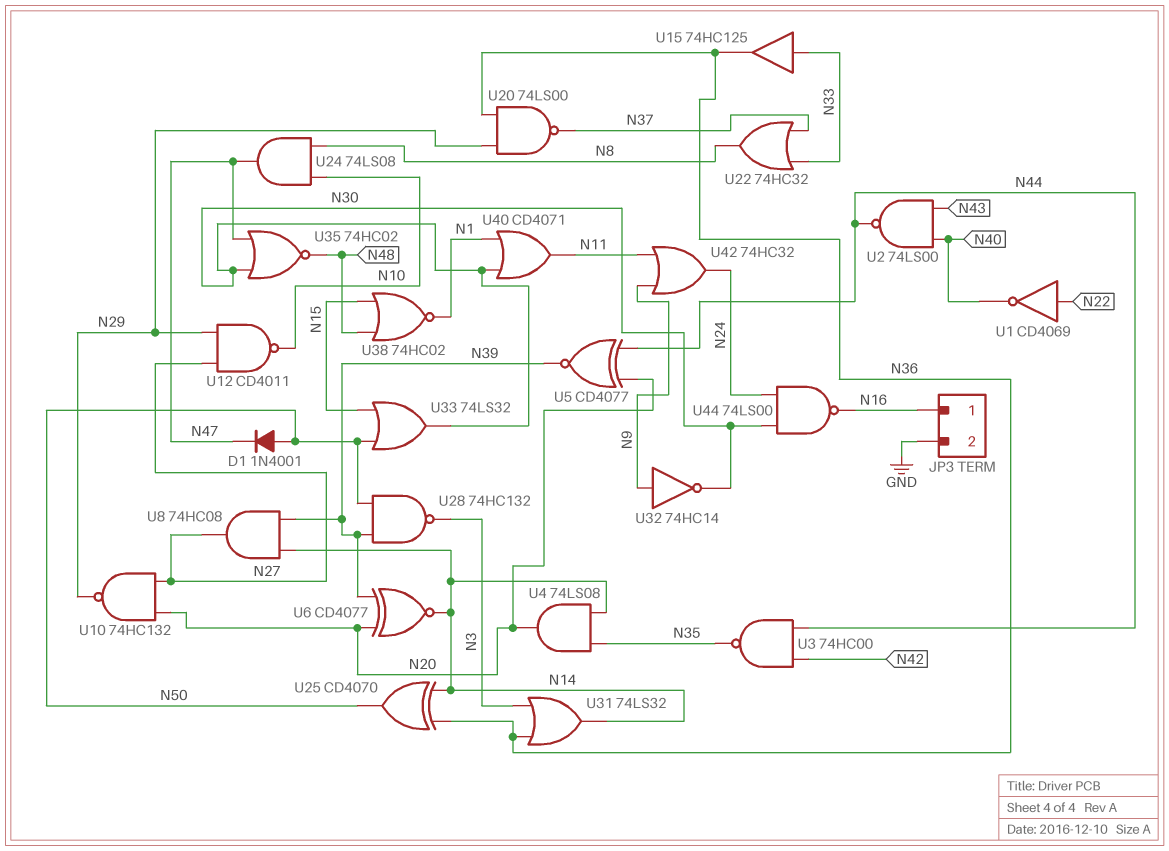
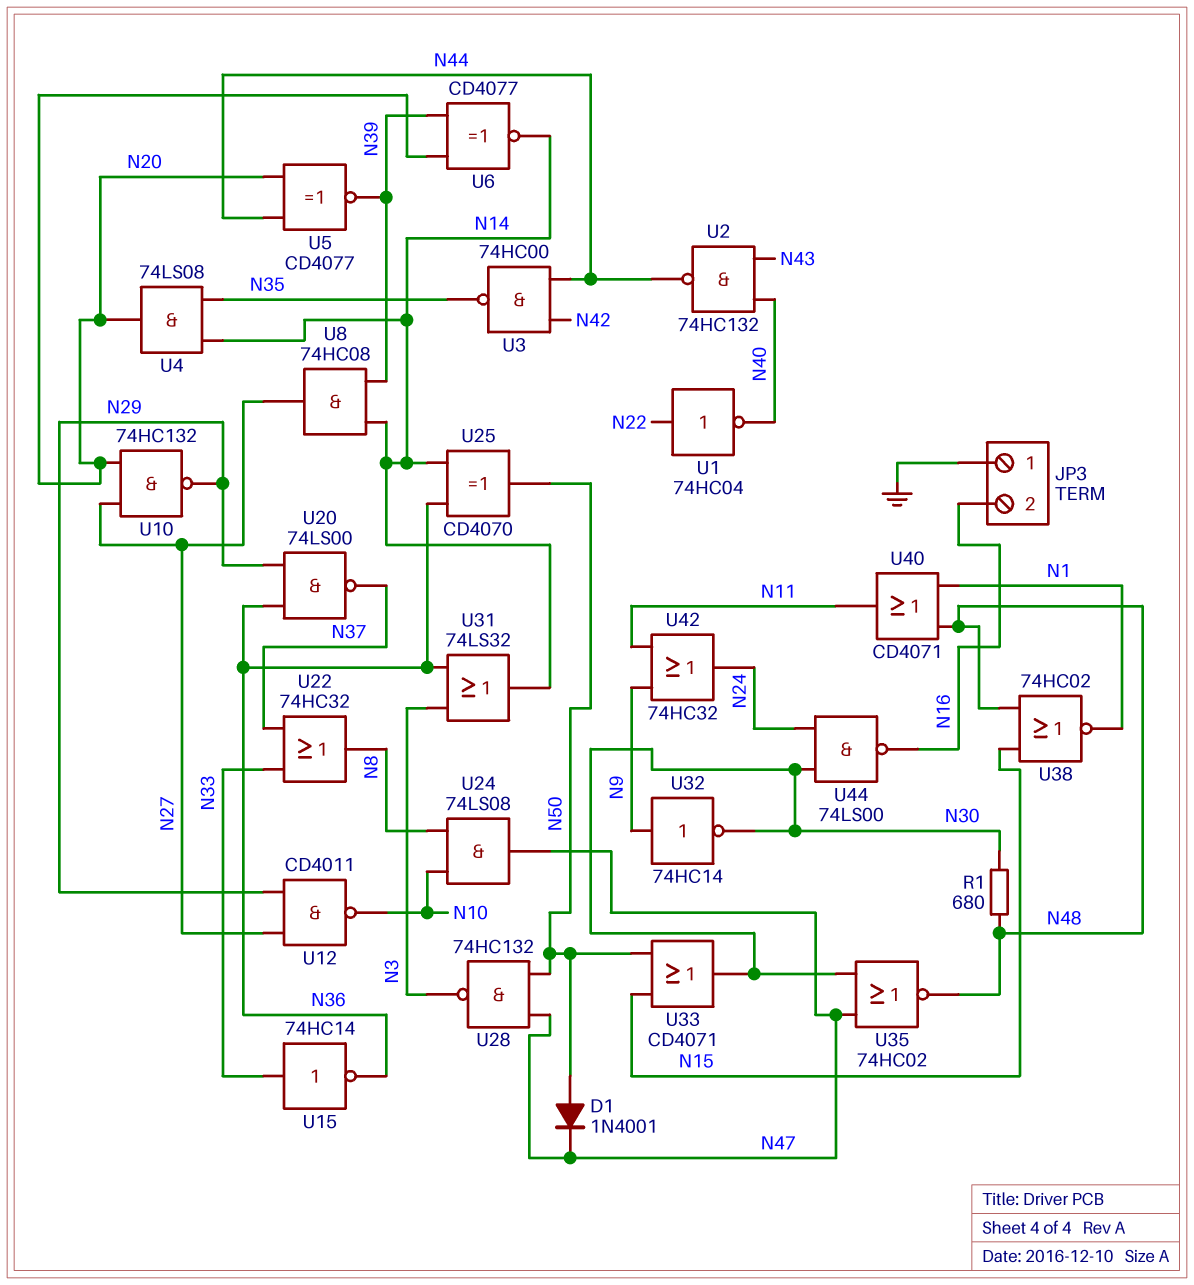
JP3 pin 1: N16 -> GND
JP3 pin 2: GND -> N16
R1: none -> 680 (N30, N48)
U1: NOT CD4069 (in N22, out N40) -> NOT 74HC04 (in N22, out N40)
U2: NAND 74LS00 (in N40, in N43, out N44) -> NAND 74HC132 (in N40, in N43, out N44)
U15: buffer 74HC125 (in N33, out N36) -> NOT 74HC14 (in N33, out N36)
U28: NAND 74HC132 (in N39, in N50, out N3) -> NAND 74HC132 (in N47, in N50, out N3)
U33: OR 74LS32 (in N15, in N50, out N30) -> OR CD4071 (in N15, in N50, out N30)
U40: OR CD4071 (in N1, in N30, out N11) -> OR CD4071 (in N1, in N48, out N11)

